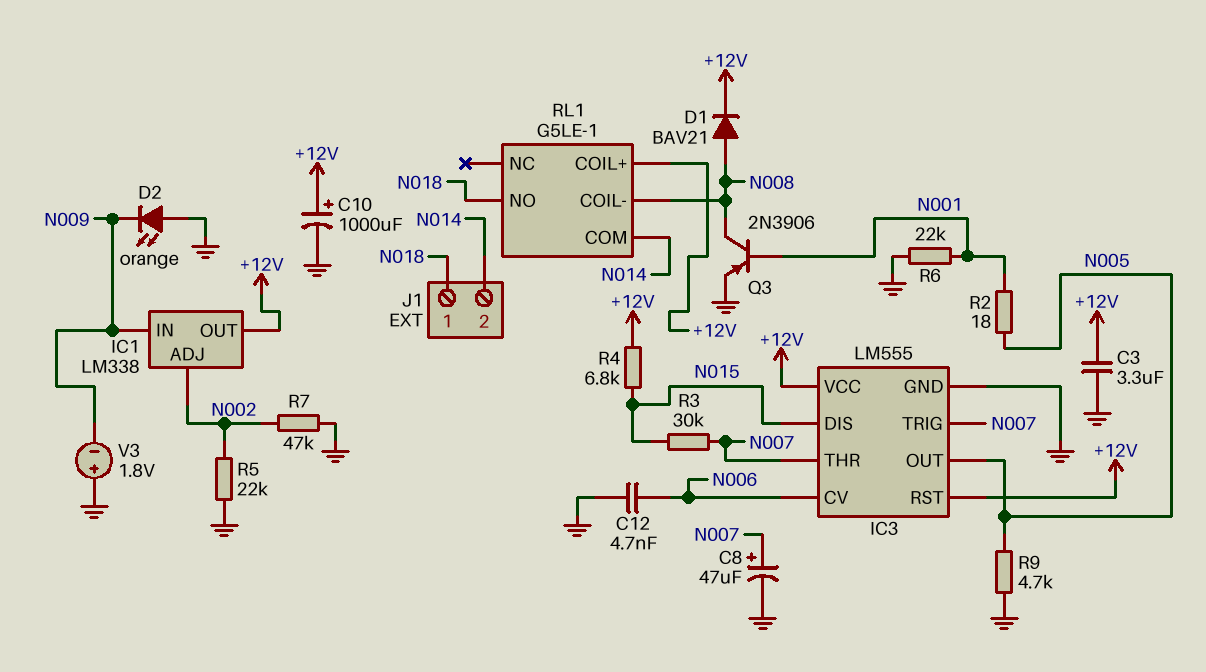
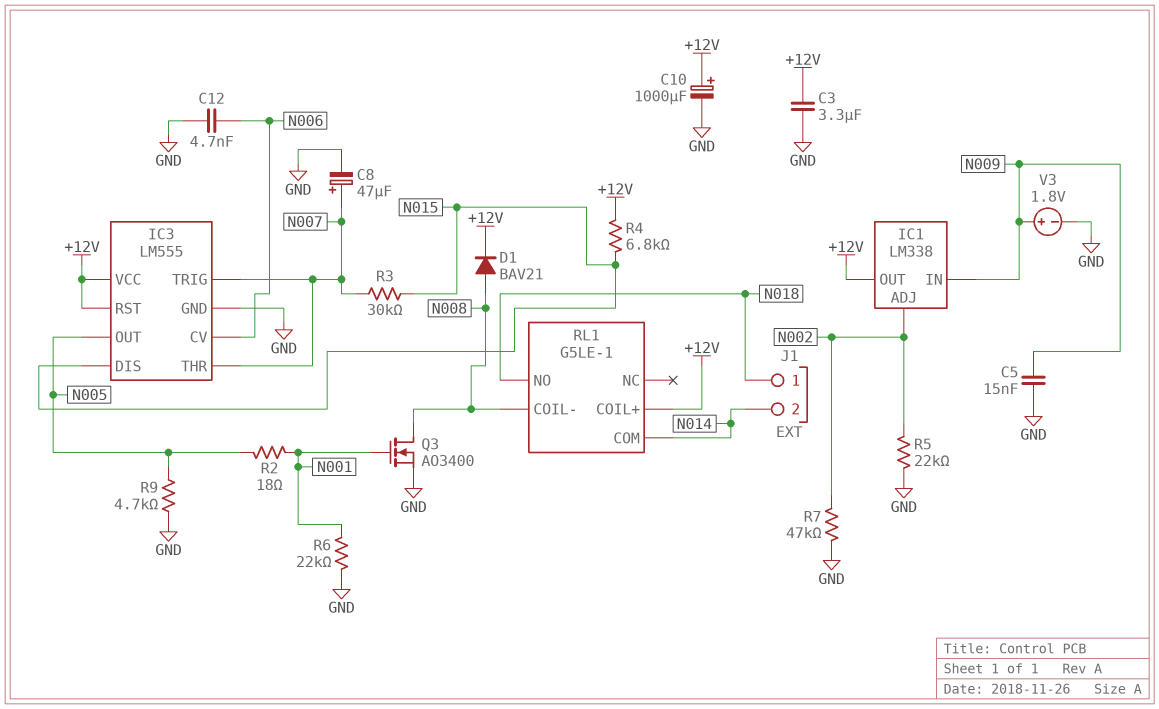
C5: none -> 15nF (GND, N009)
D2: LED orange (A GND, K N009) -> none
Q3: PNP 2N3906 (B N001, C N008, E GND) -> NMOS AO3400 (G N001, D N008, S GND)
V3: 1.8V (plus GND, minus N009) -> 1.8V (plus N009, minus GND)

